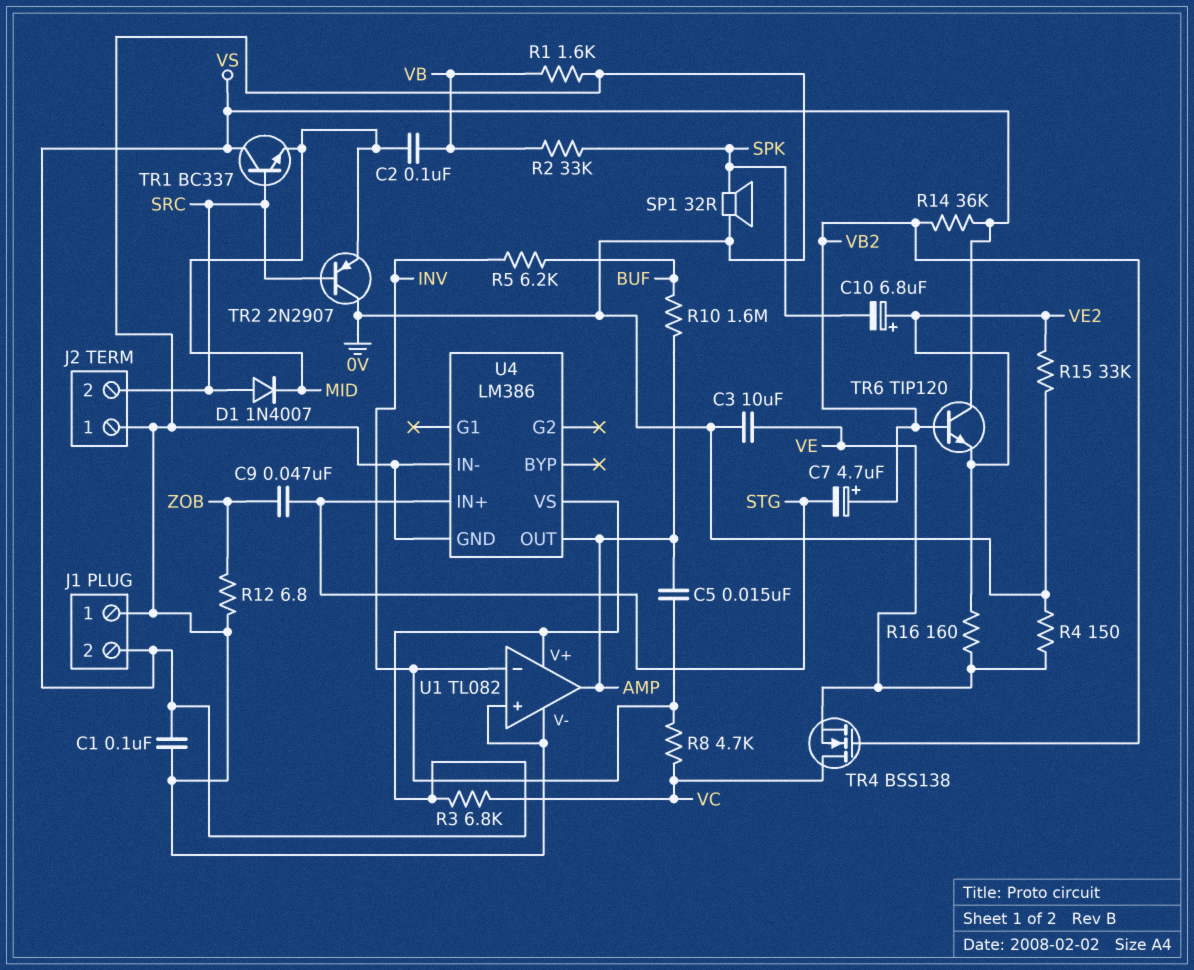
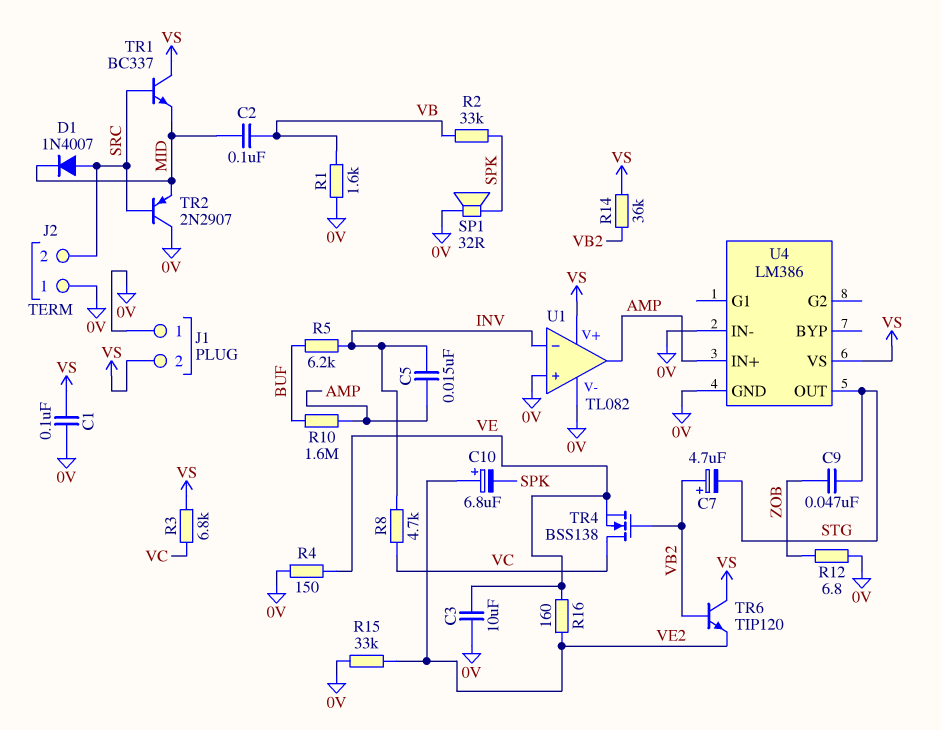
U4 pin IN+: STG -> AMP
U4 pin OUT: AMP -> STG

